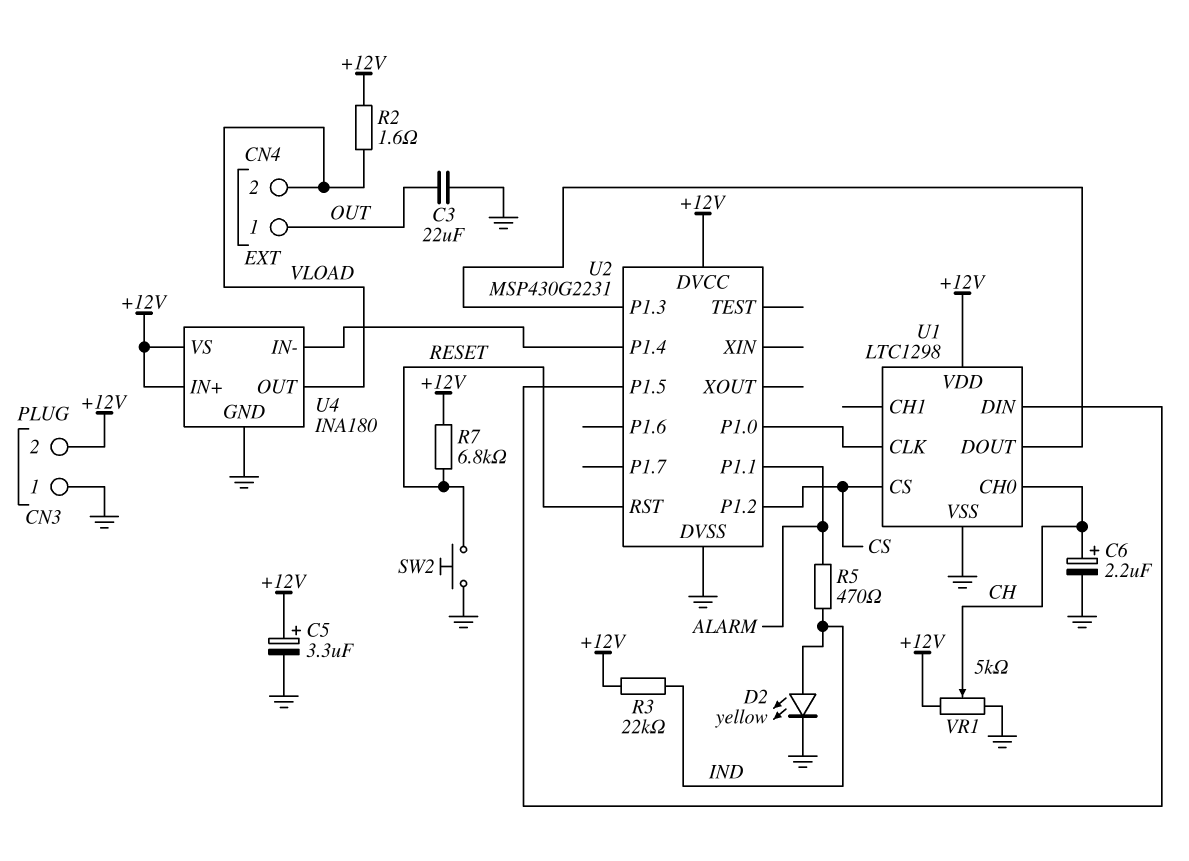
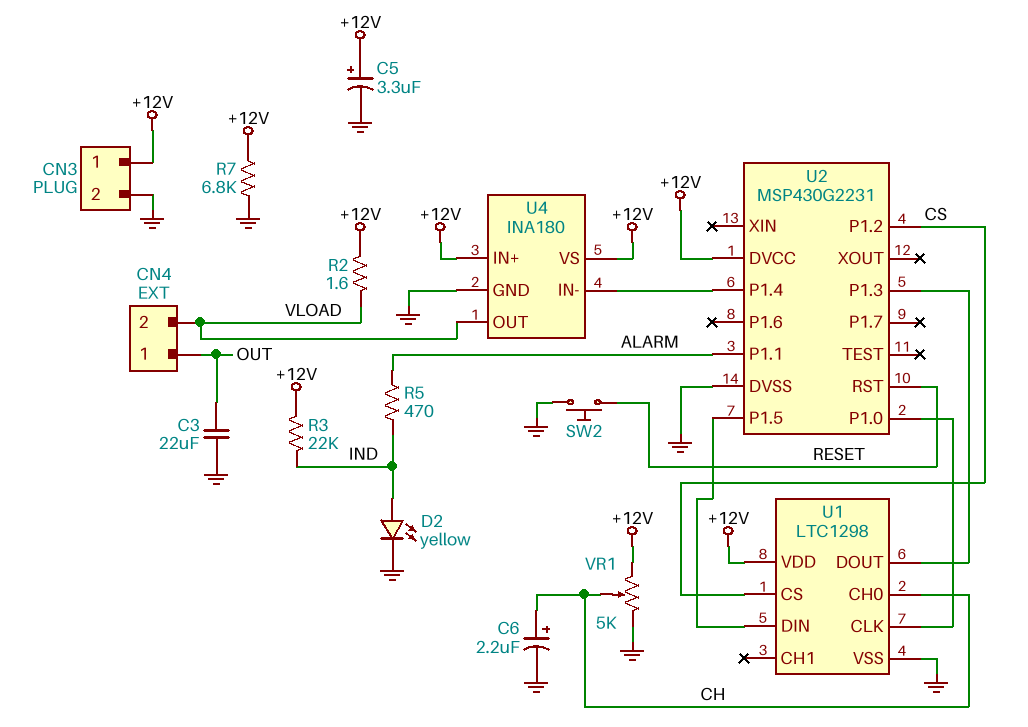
CN3 pin 1: GND -> +12V
CN3 pin 2: +12V -> GND
R7: 6.8k (+12V, RESET) -> 6.8k (+12V, GND)

